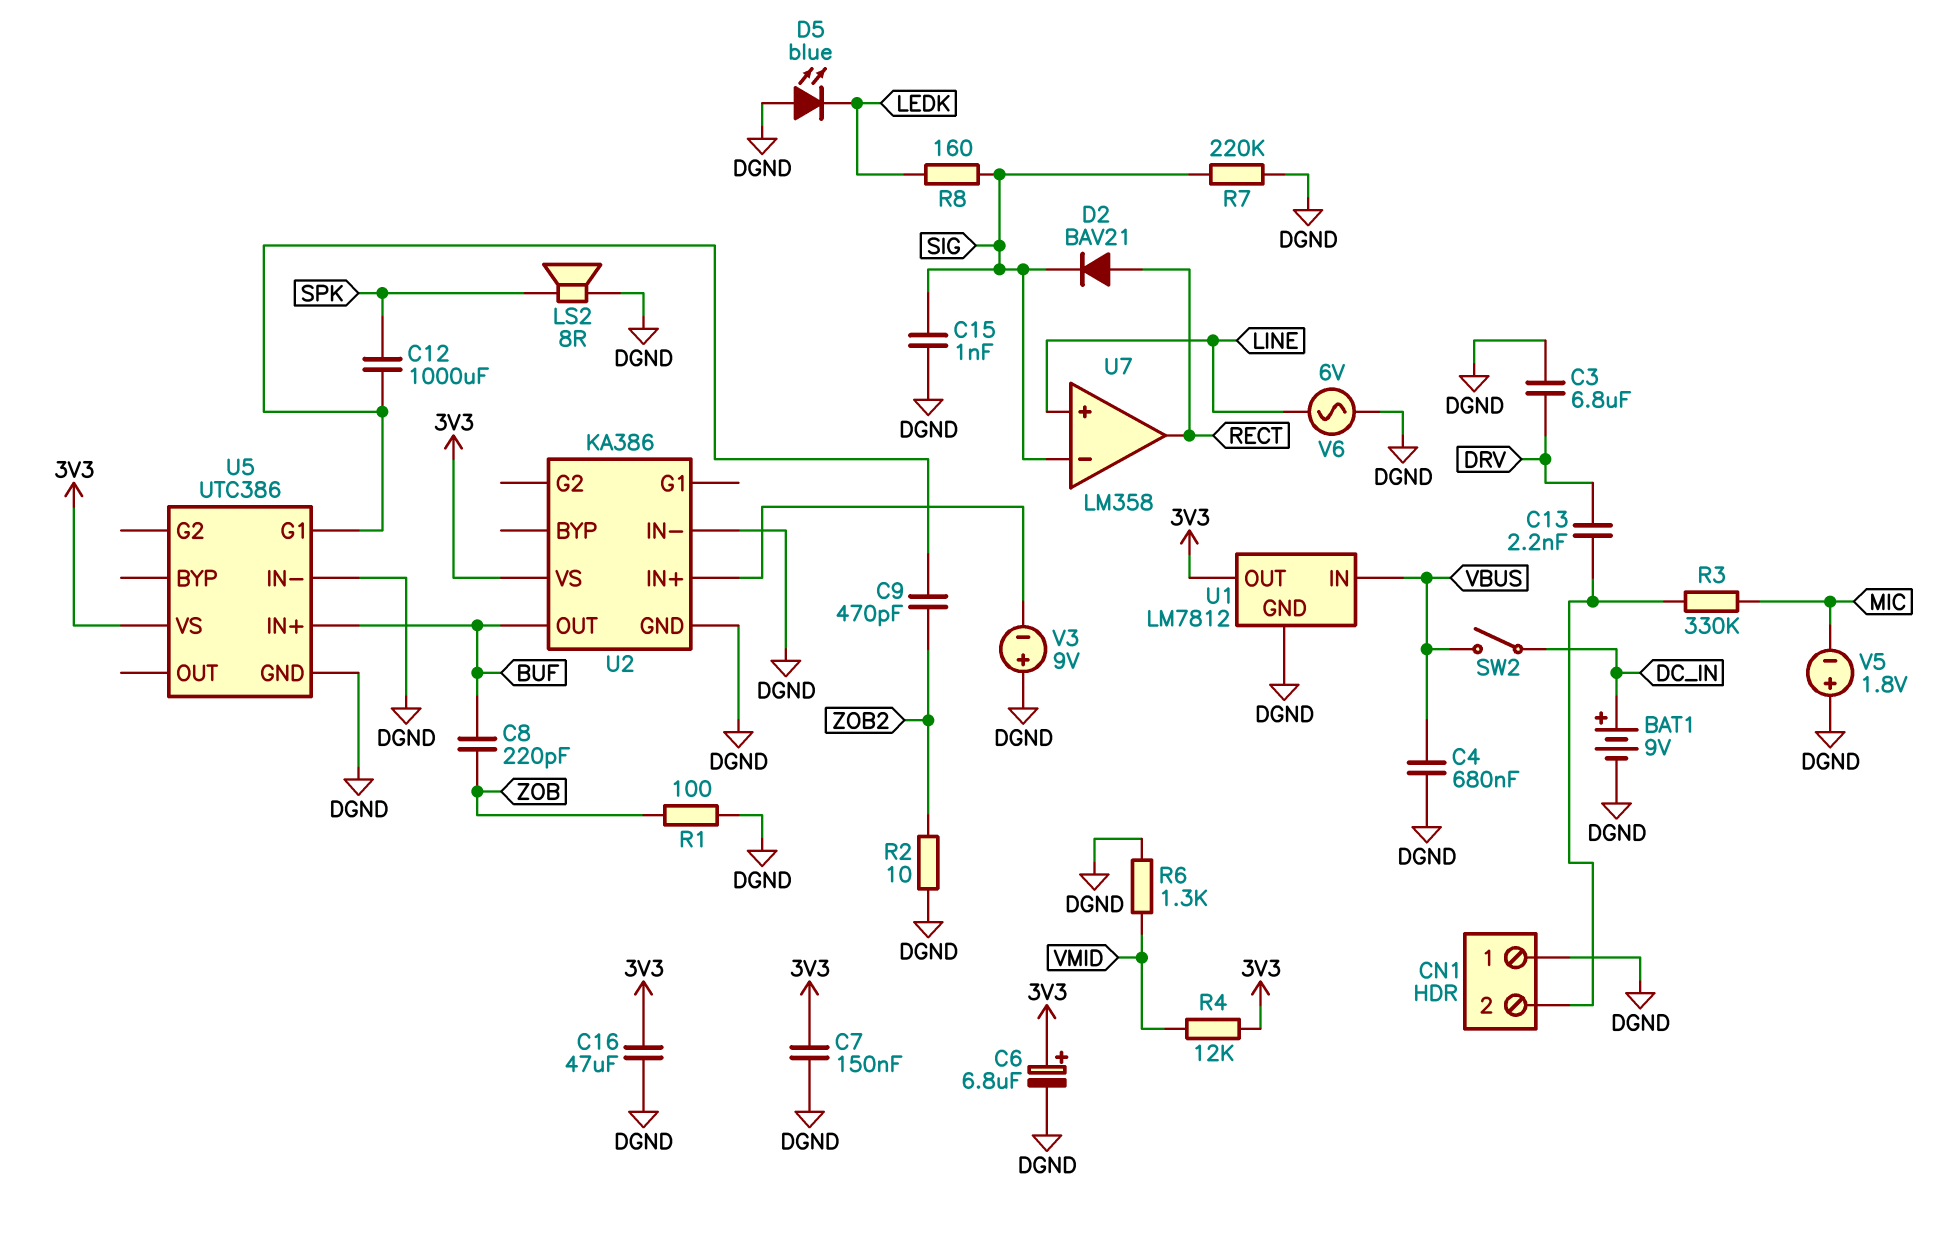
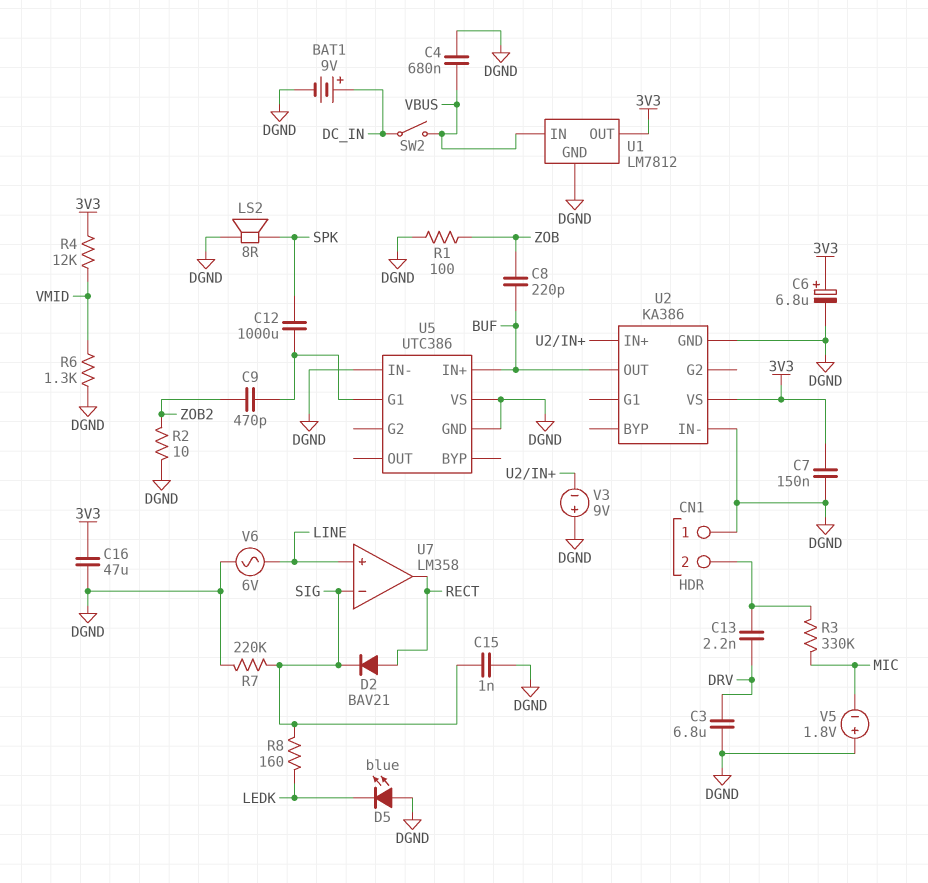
U5 pin VS: 3V3 -> DGND

